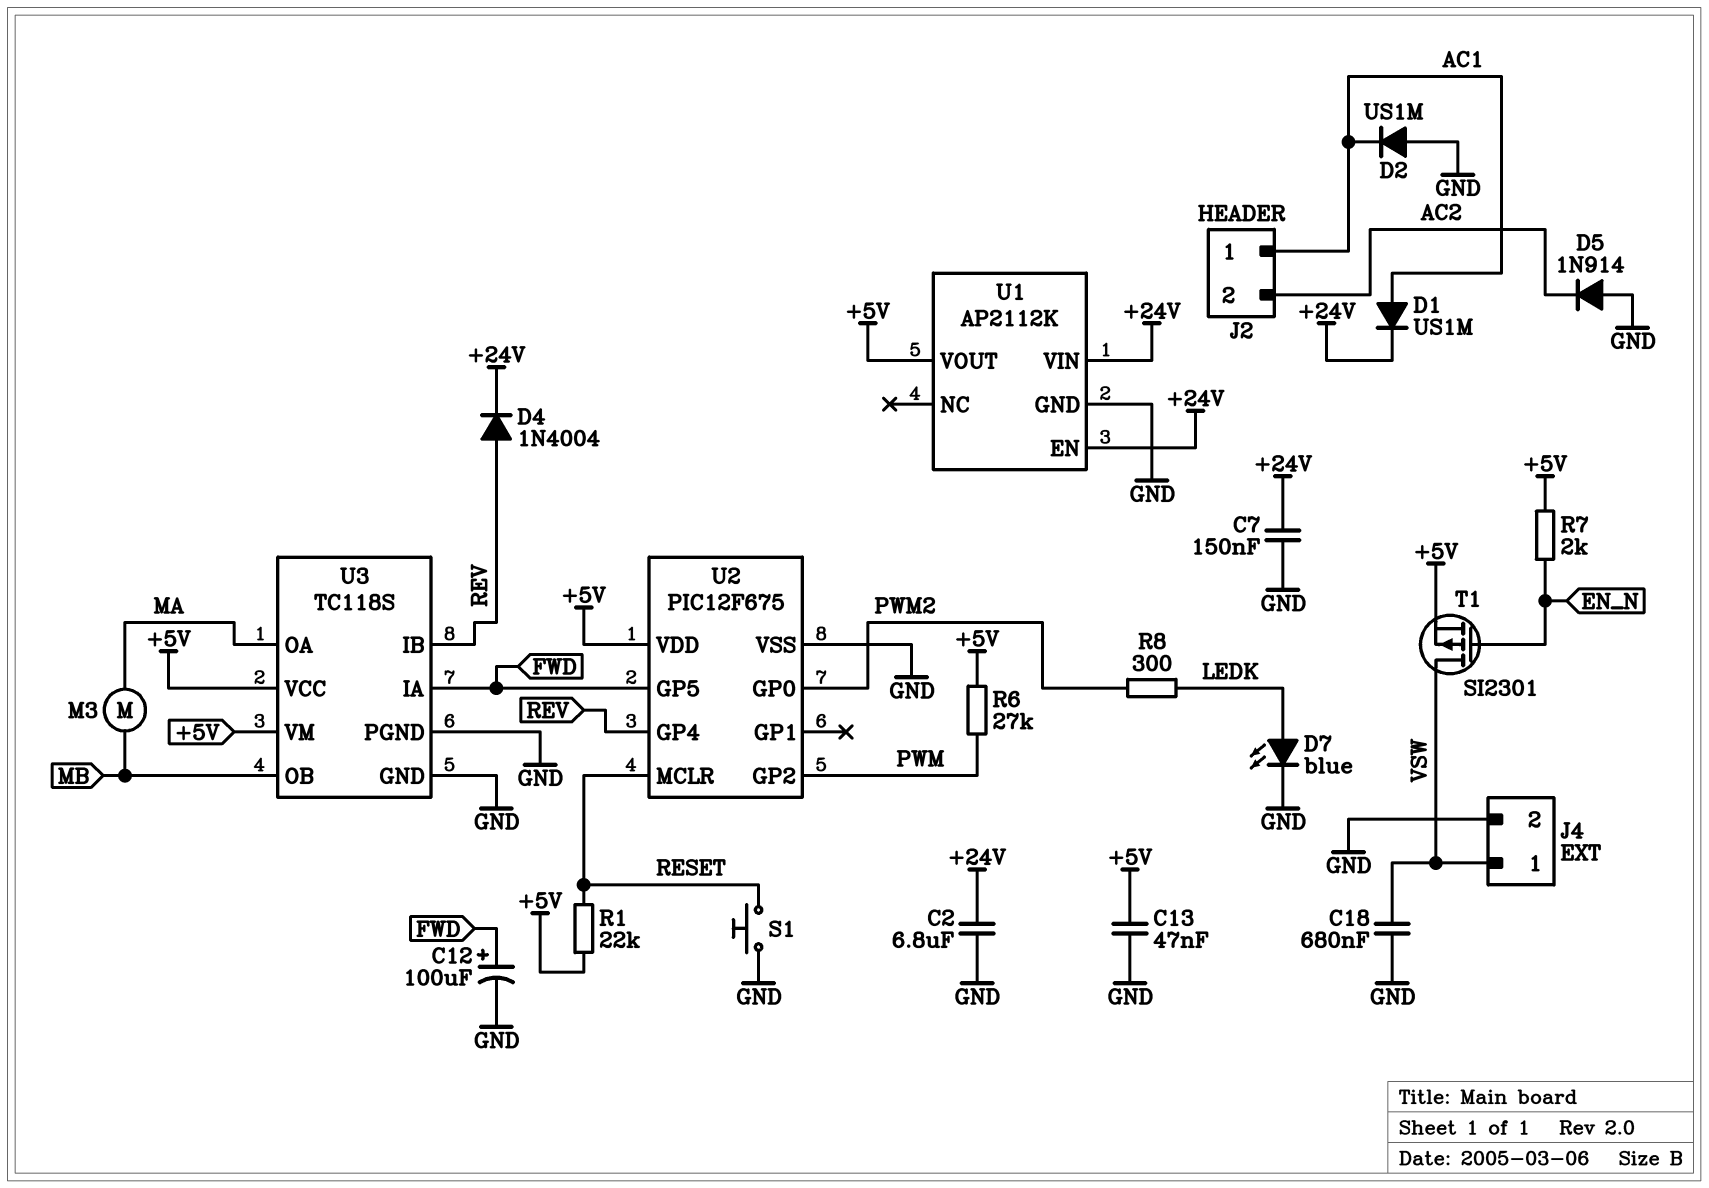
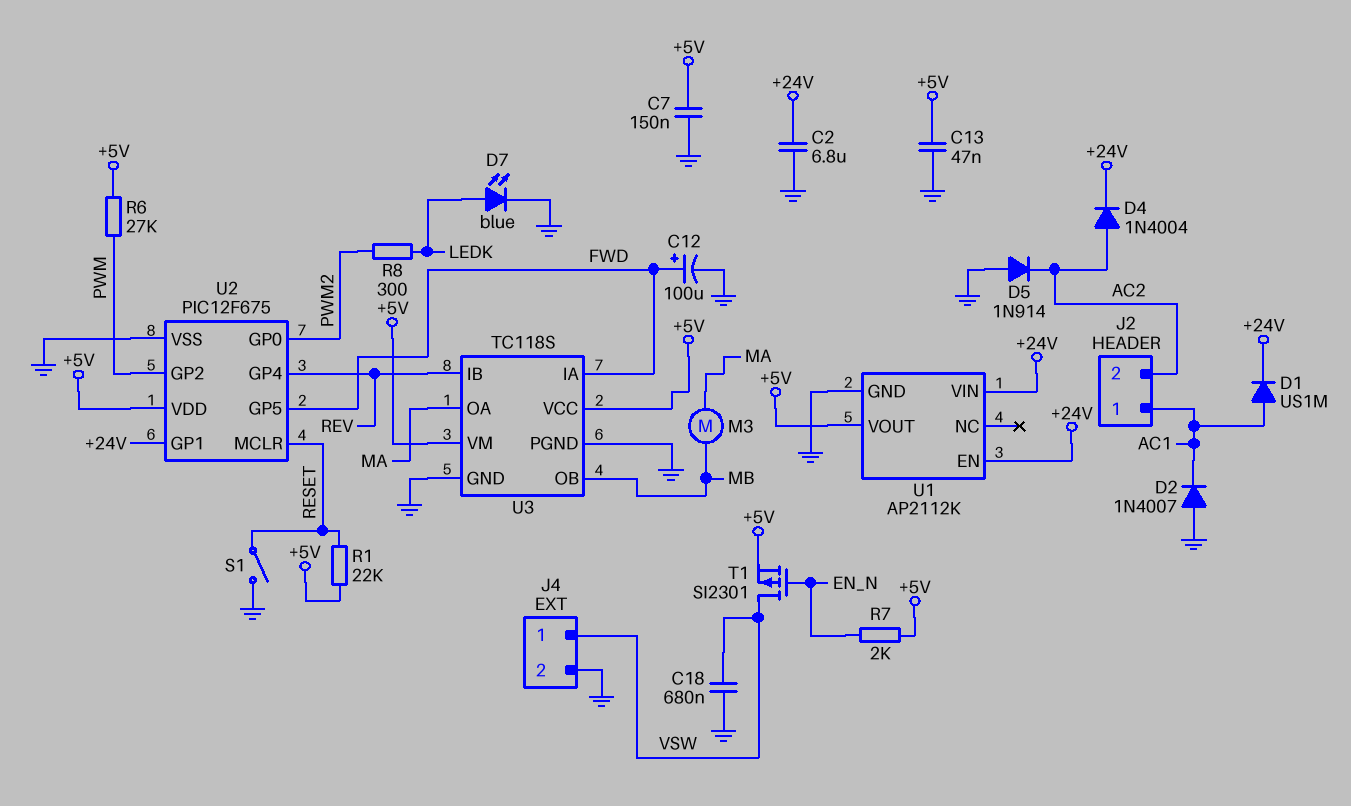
C7: 150nF (+24V, GND) -> 150nF (+5V, GND)
D2: diode US1M (A GND, K AC1) -> diode 1N4007 (A GND, K AC1)
D4: diode 1N4004 (A REV, K +24V) -> diode 1N4004 (A AC2, K +24V)
S1: button (GND, RESET) -> switch (GND, RESET)
U2 pin GP1: none -> +24V

